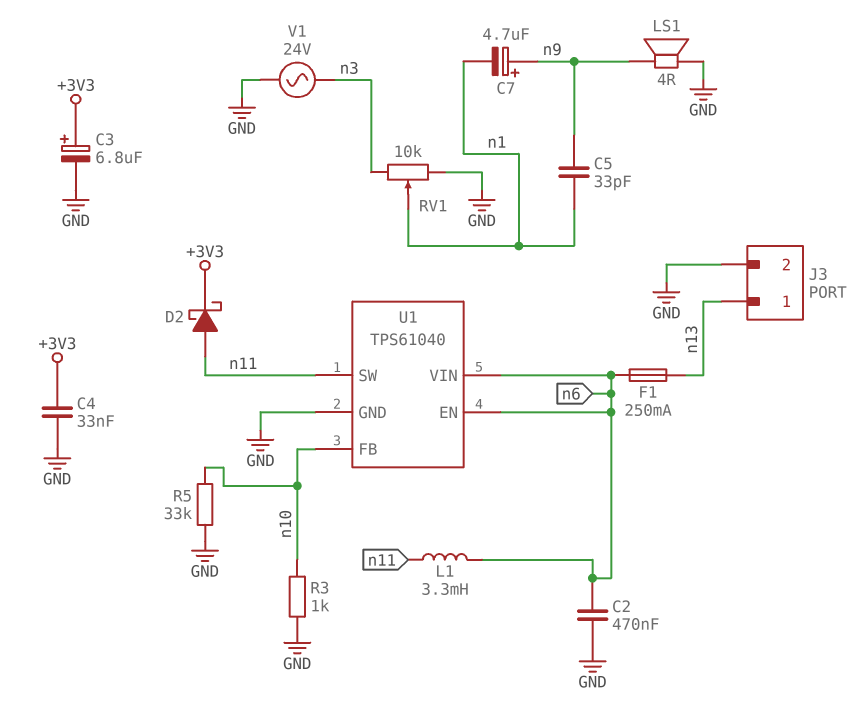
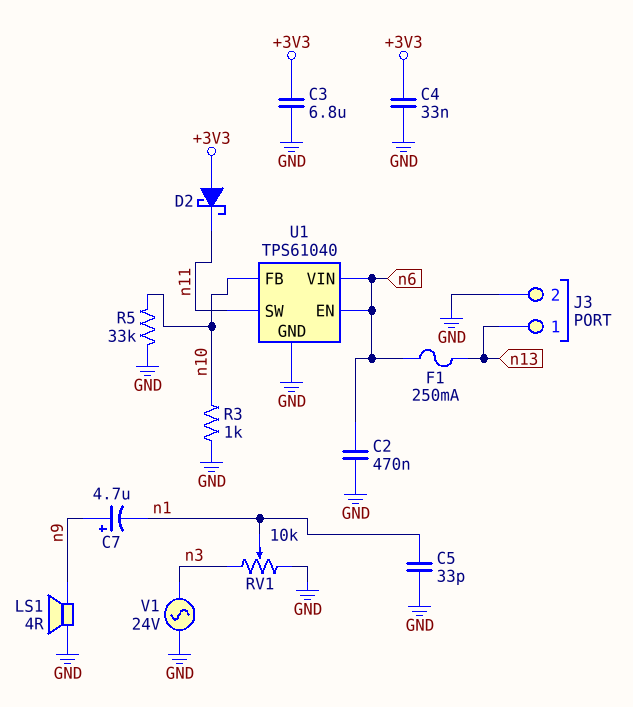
C3: 6.8uF (plus +3V3, minus GND) -> 6.8uF (+3V3, GND)
C5: 33pF (n1, n9) -> 33pF (GND, n1)
D2: schottky (A n11, K +3V3) -> schottky (A +3V3, K n11)
L1: 3.3mH (n6, n11) -> none

